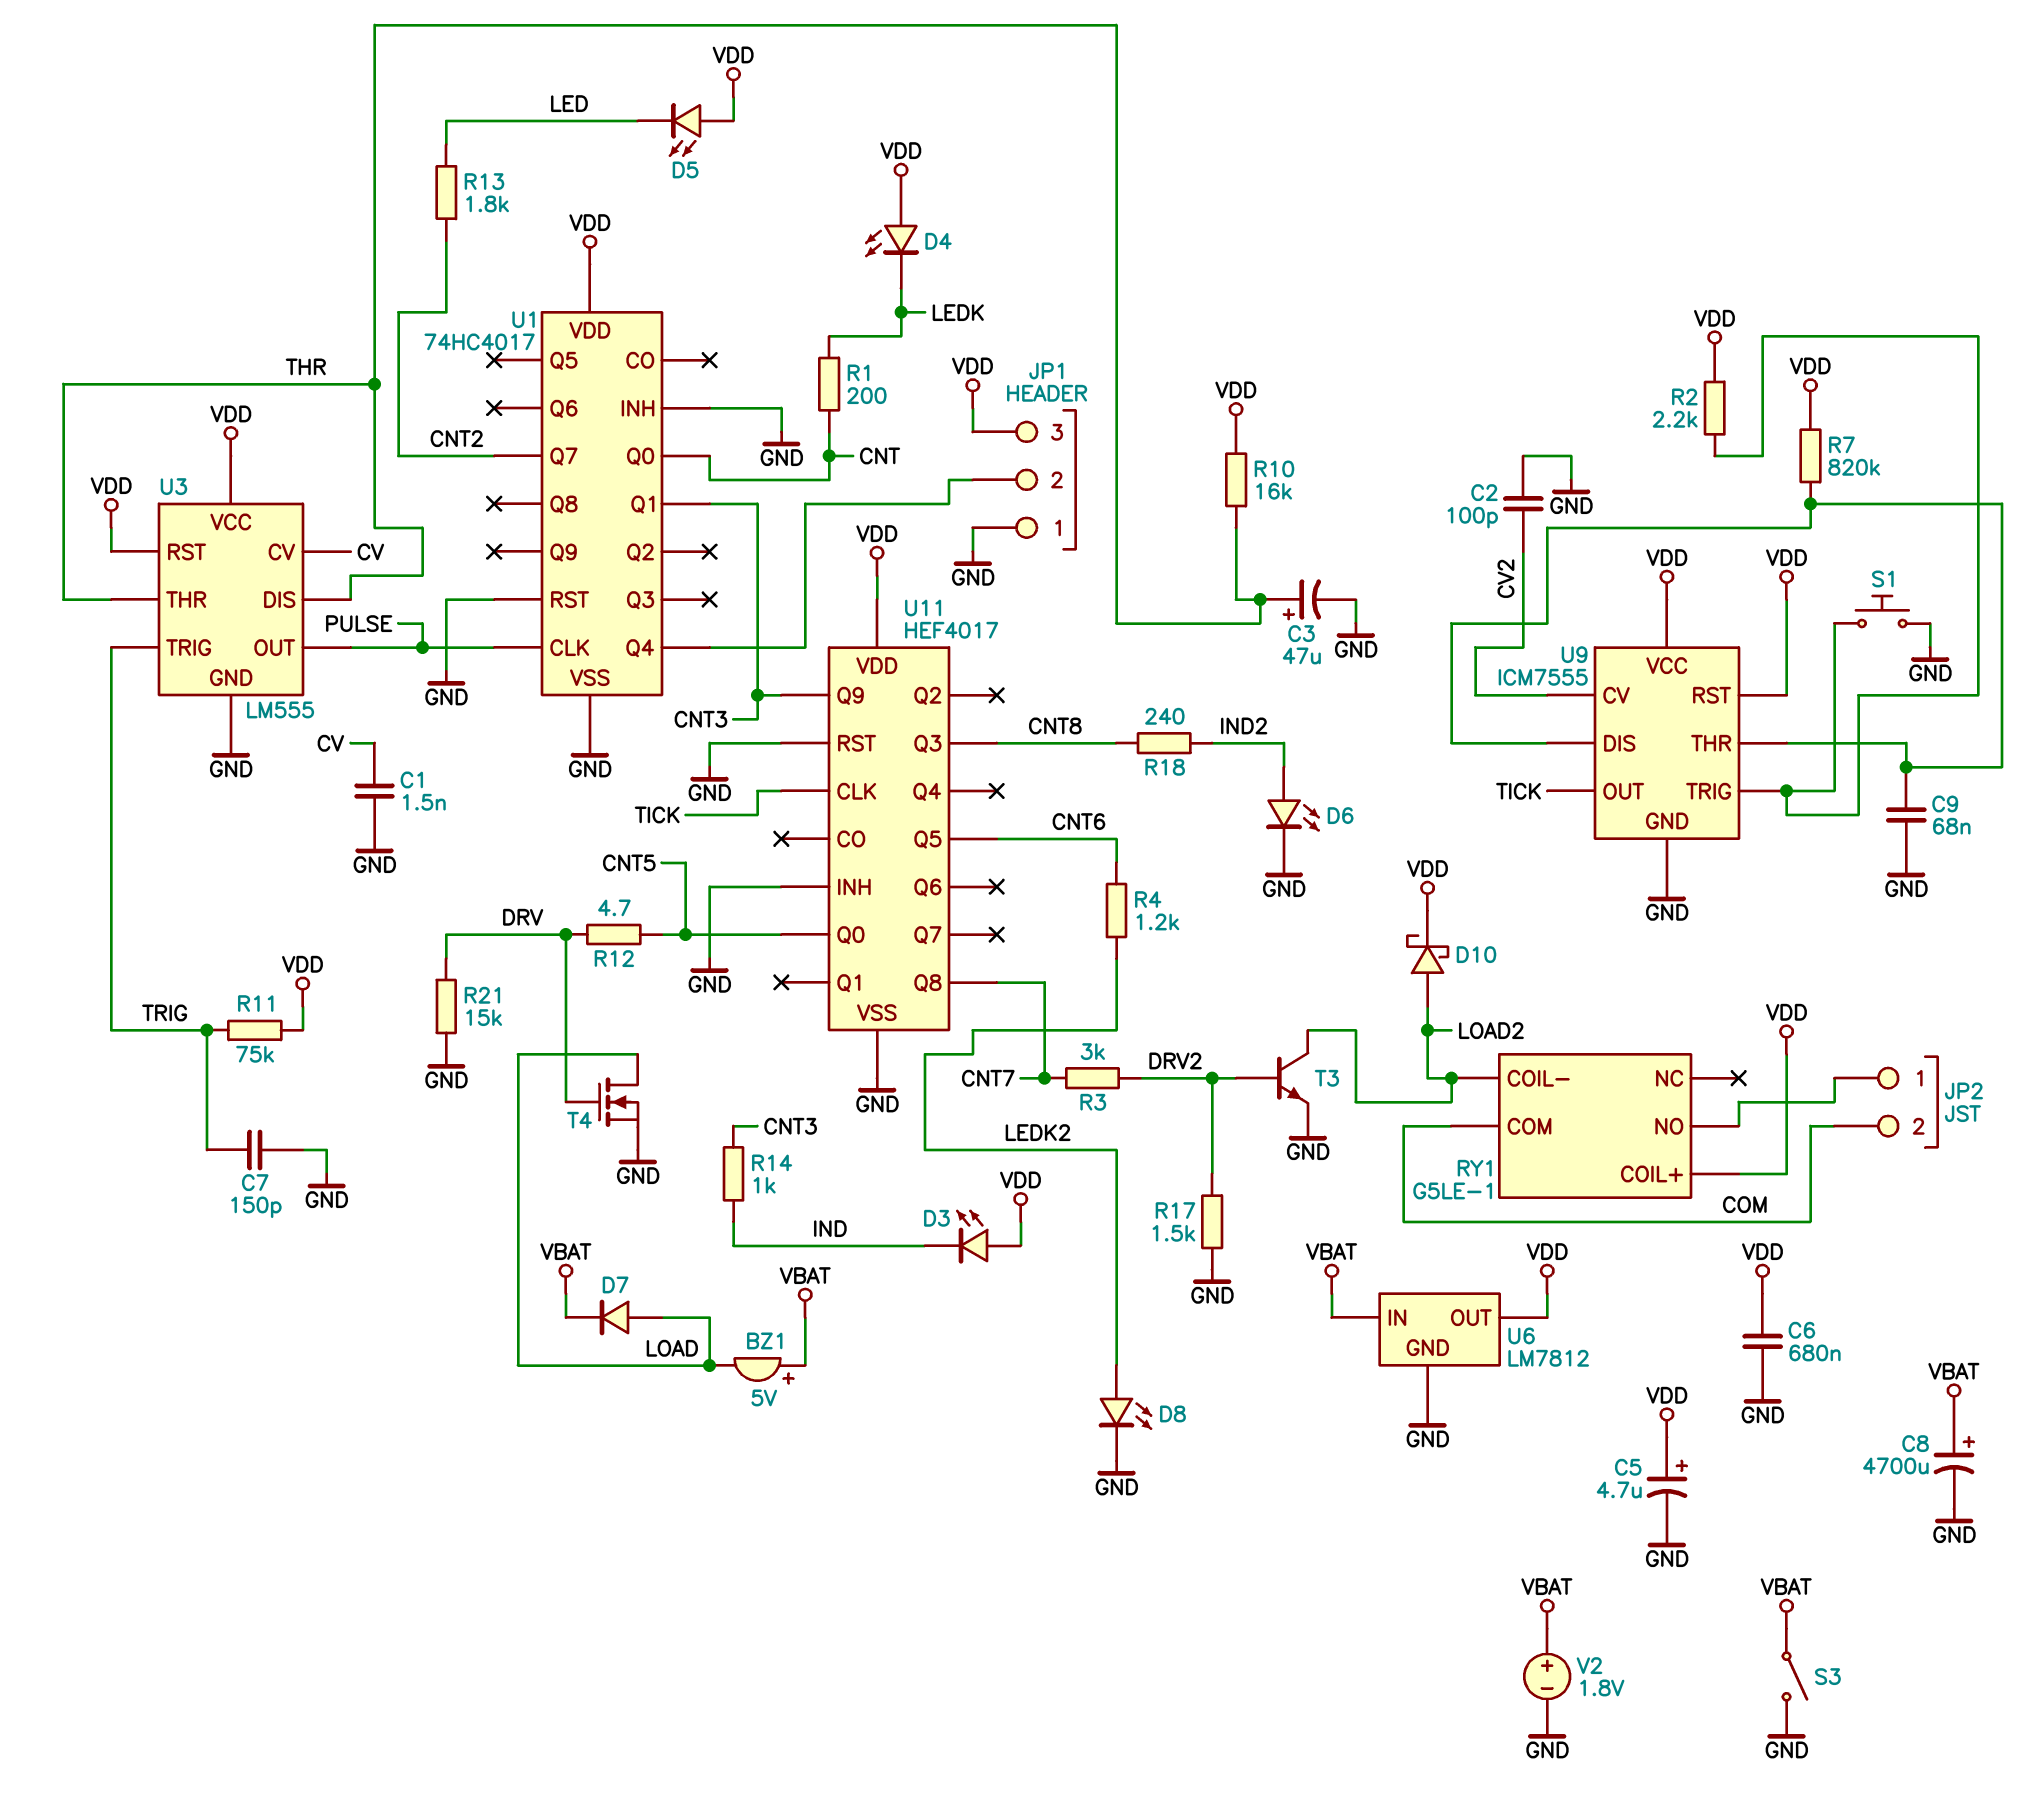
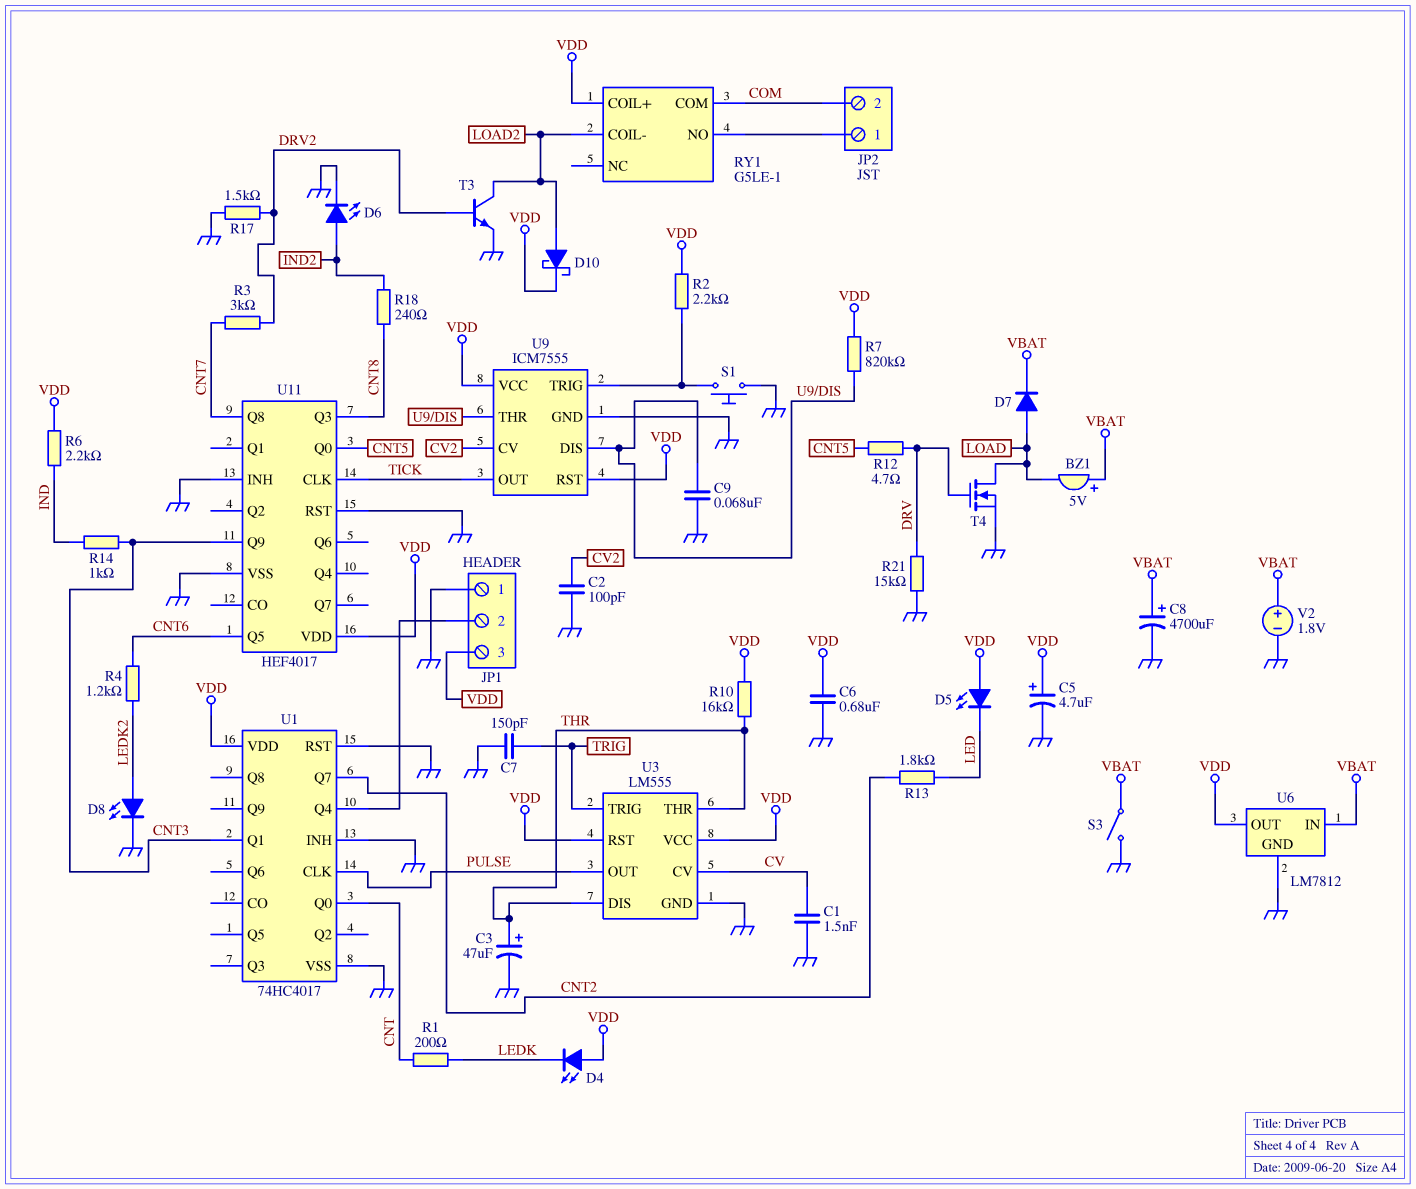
D3: LED (A VDD, K IND) -> none
R6: none -> 2.2k (IND, VDD)
R11: 75k (TRIG, VDD) -> none

